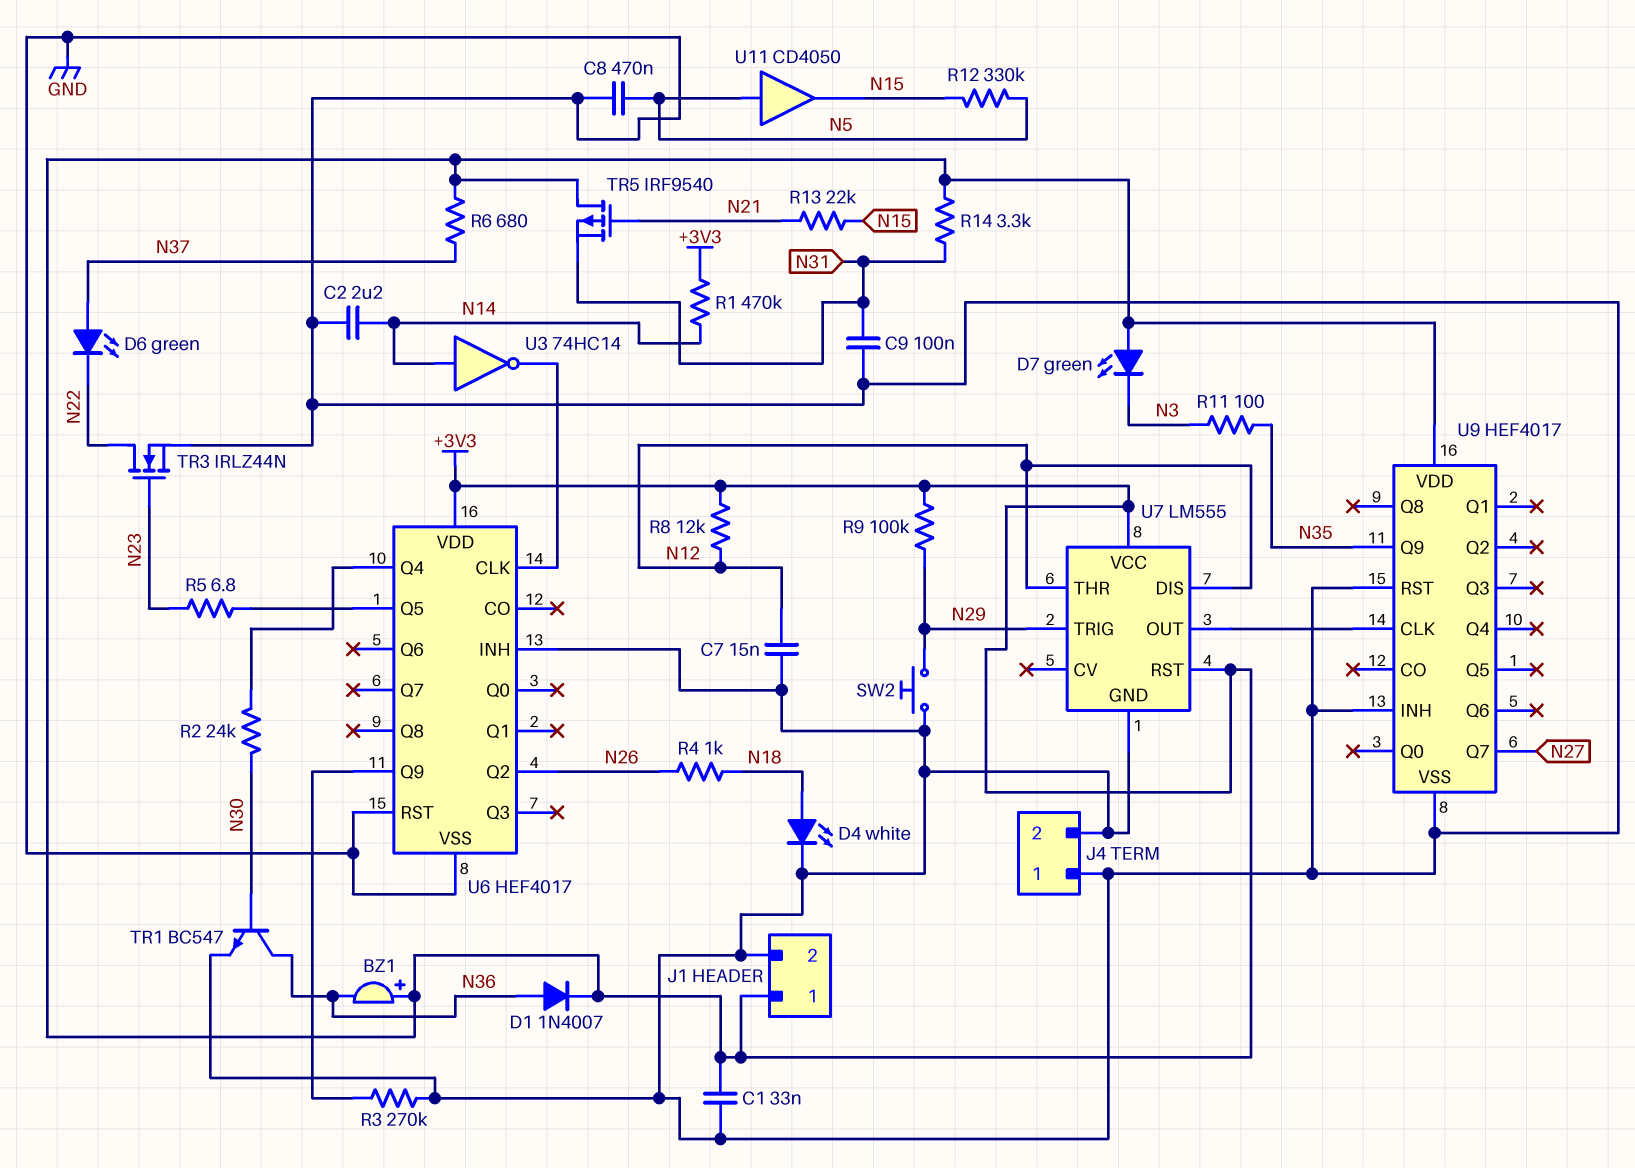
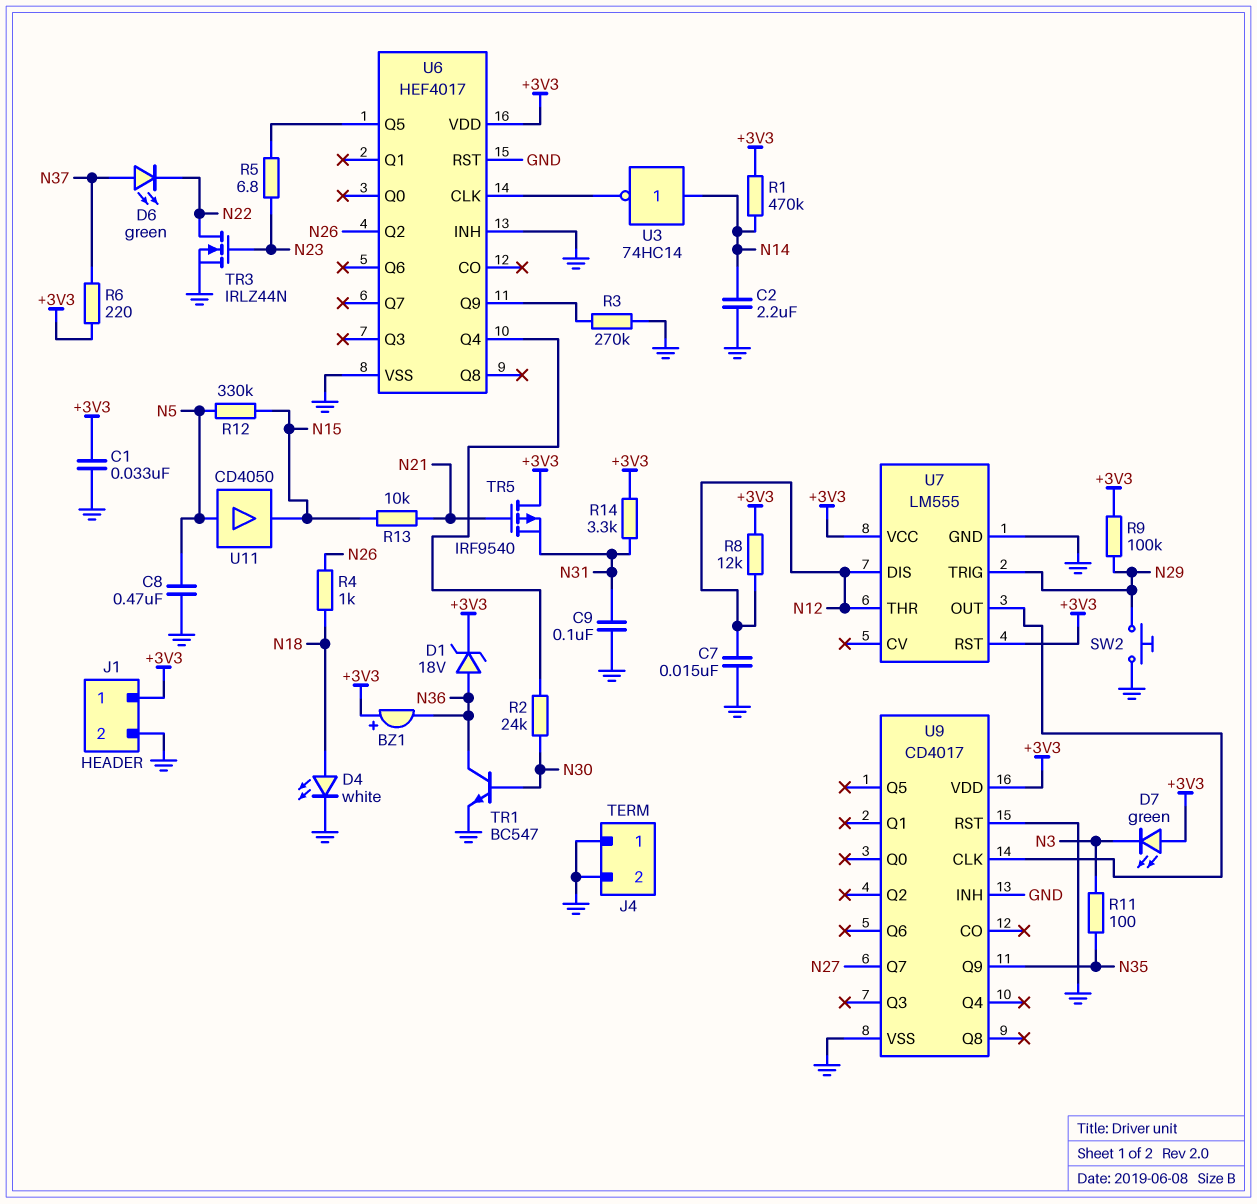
D1: diode 1N4007 (A N36, K +3V3) -> zener 18V (A N36, K +3V3)
R6: 680 (+3V3, N37) -> 220 (+3V3, N37)
R13: 22k (N15, N21) -> 10k (N15, N21)
U9: HEF4017 -> CD4017

